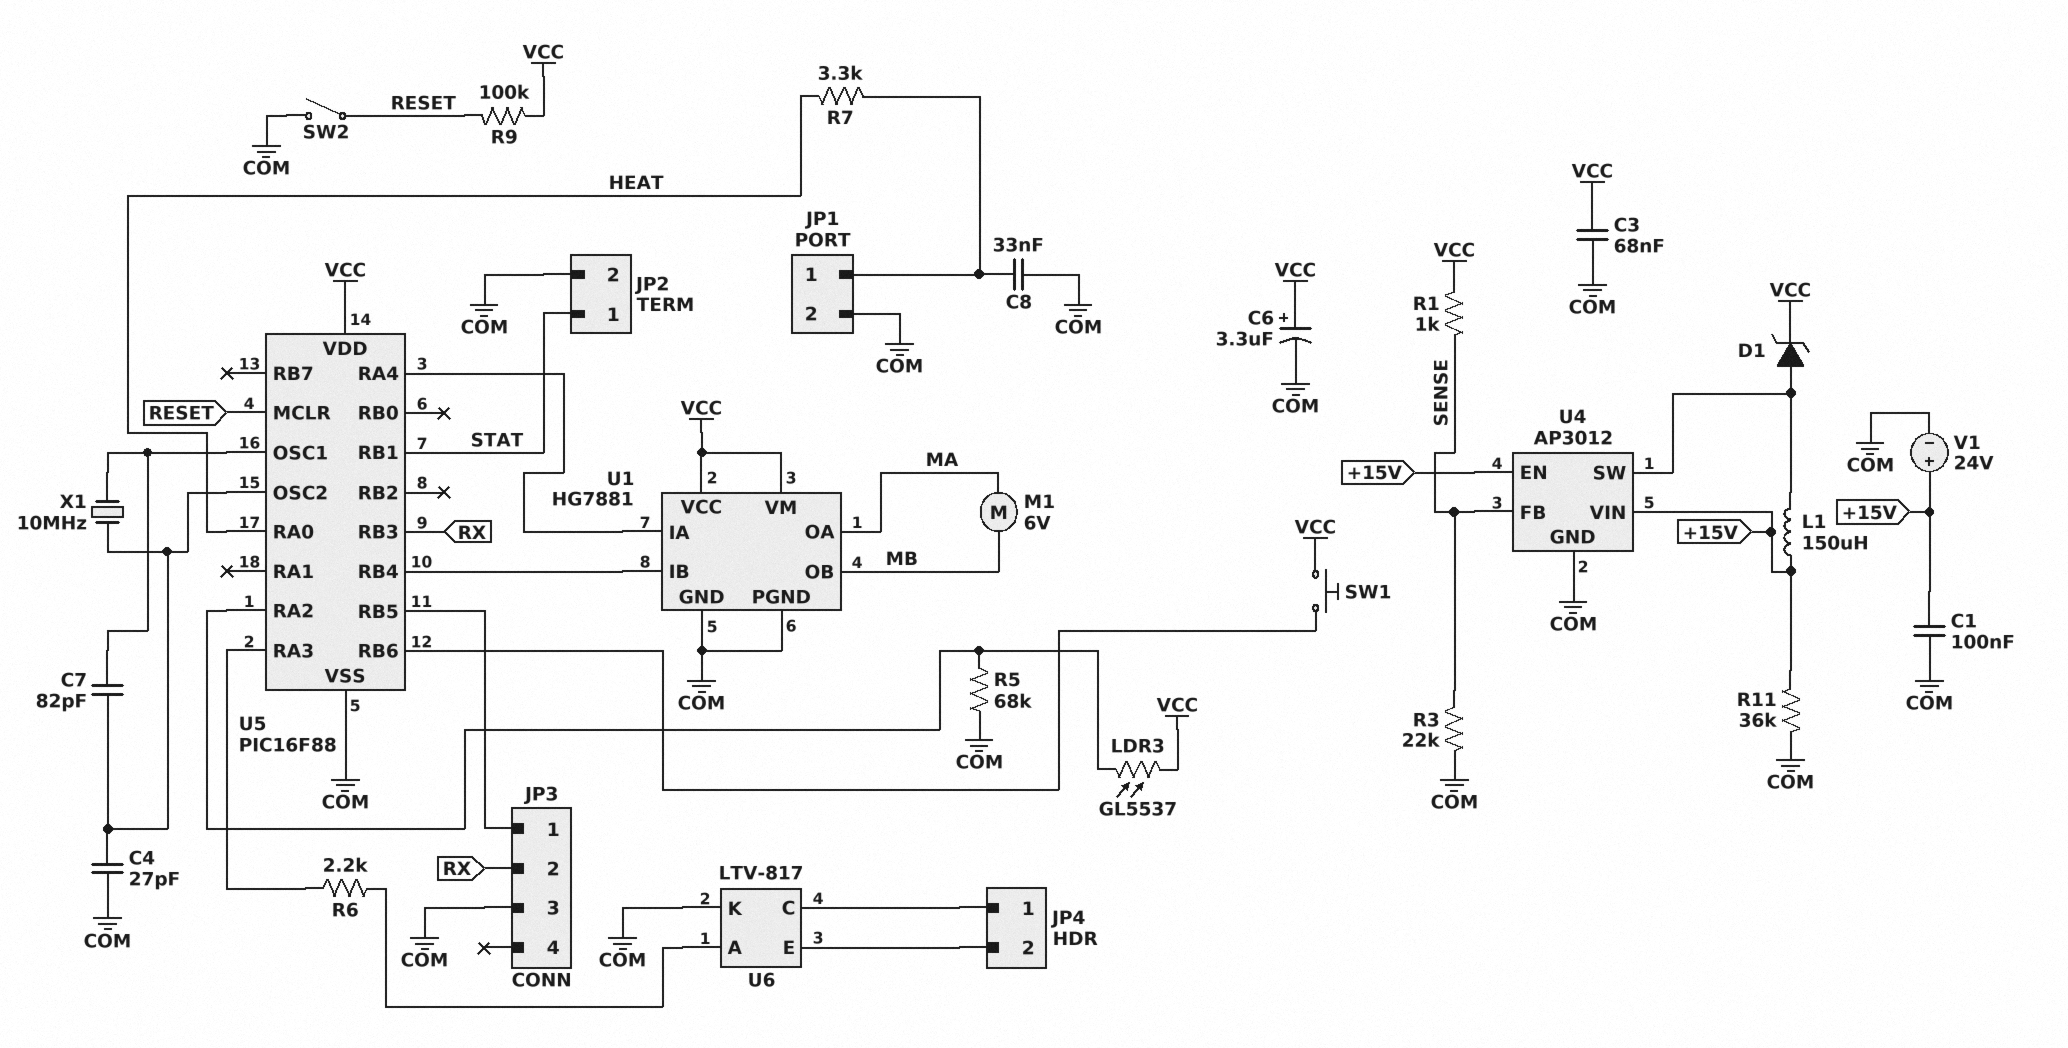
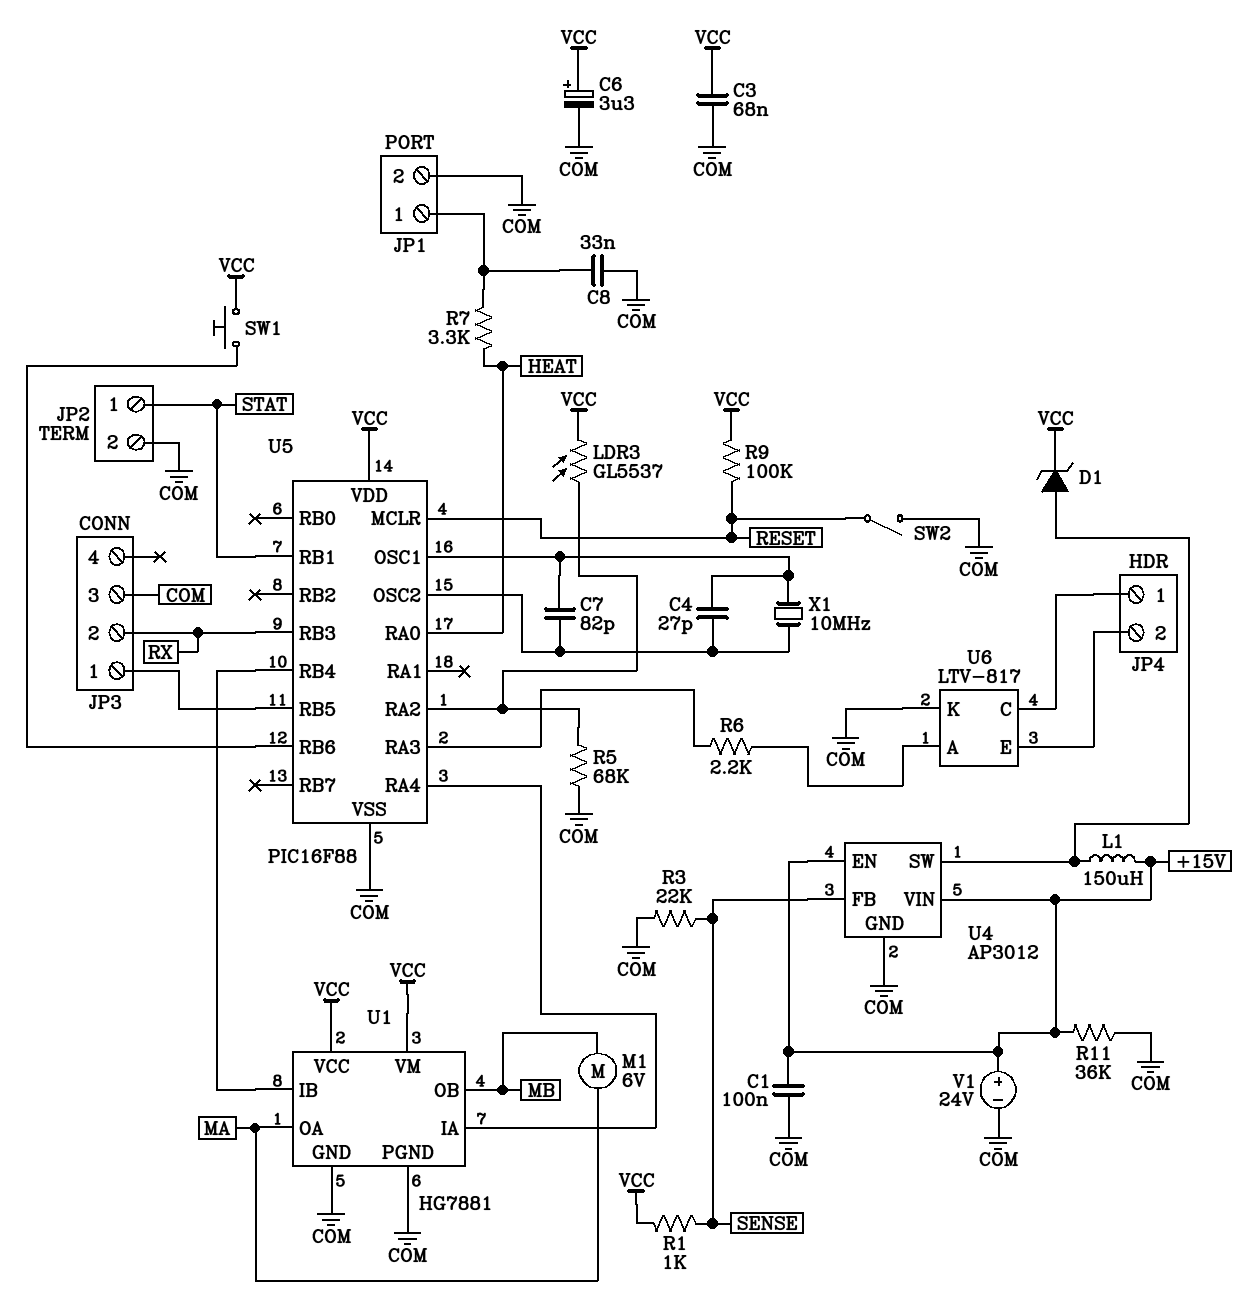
C4: 27pF (COM, U5/OSC2) -> 27pF (U5/OSC1, U5/OSC2)

